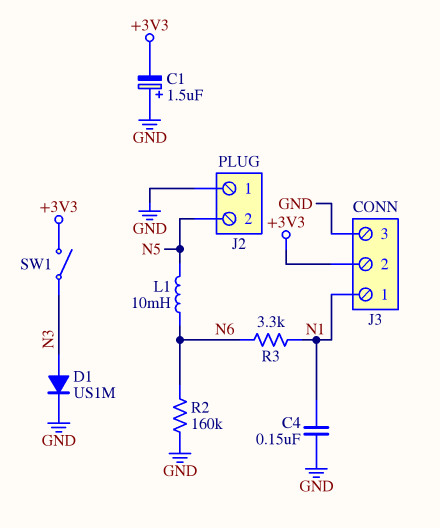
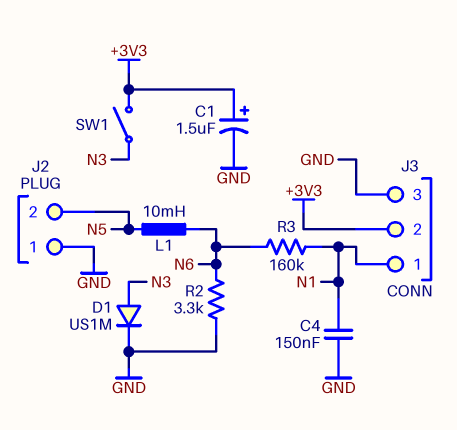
C1: 1.5uF (plus GND, minus +3V3) -> 1.5uF (plus +3V3, minus GND)
R2: 160k (GND, N6) -> 3.3k (GND, N6)
R3: 3.3k (N1, N6) -> 160k (N1, N6)

